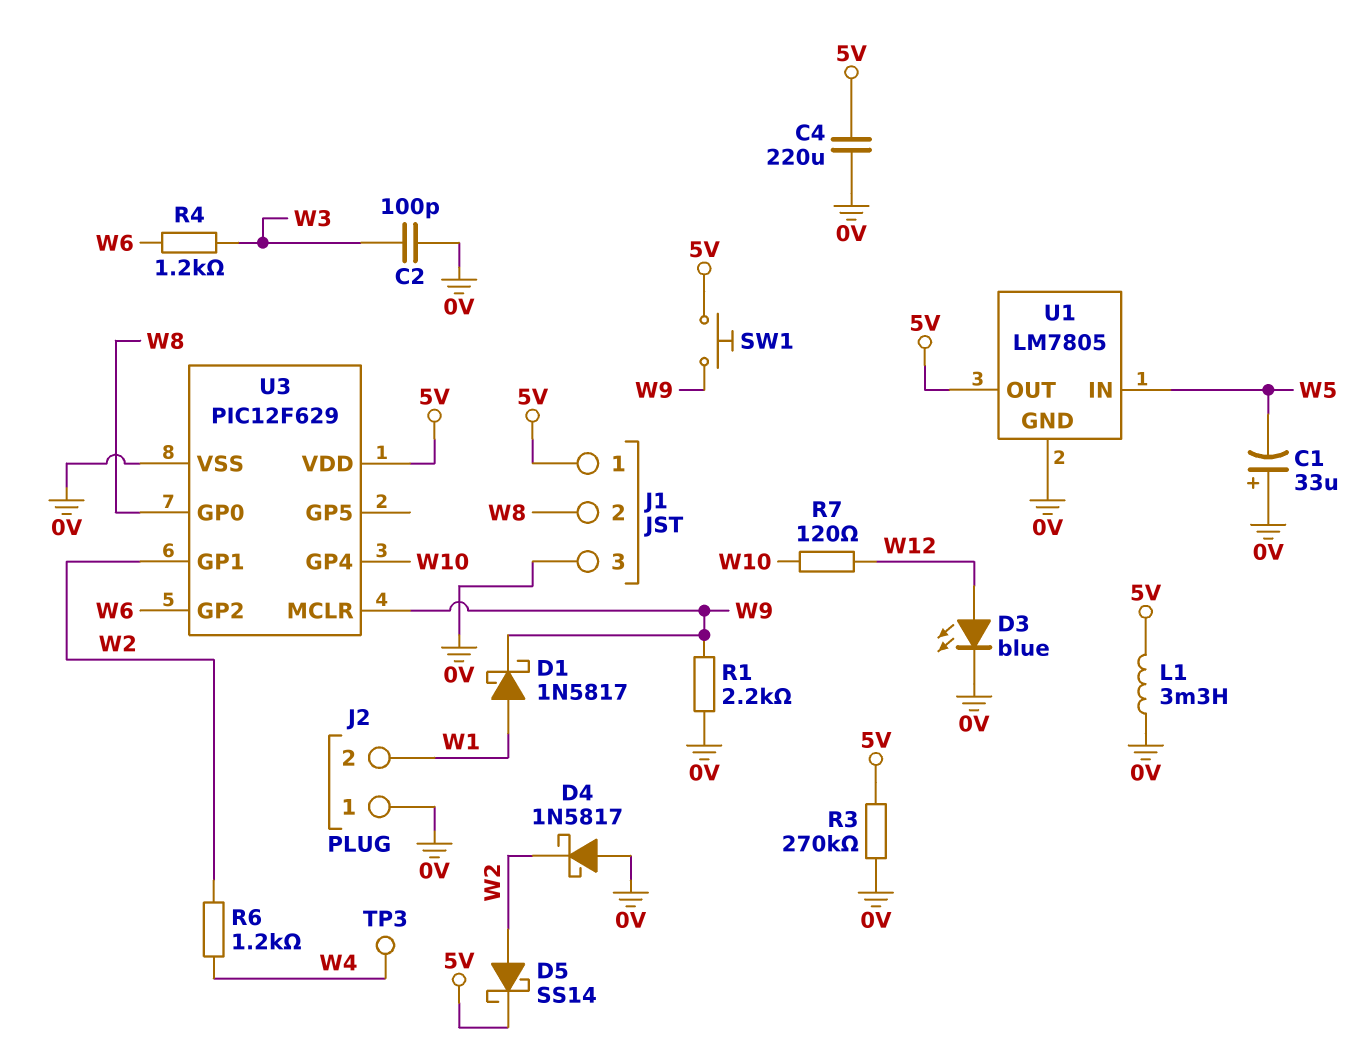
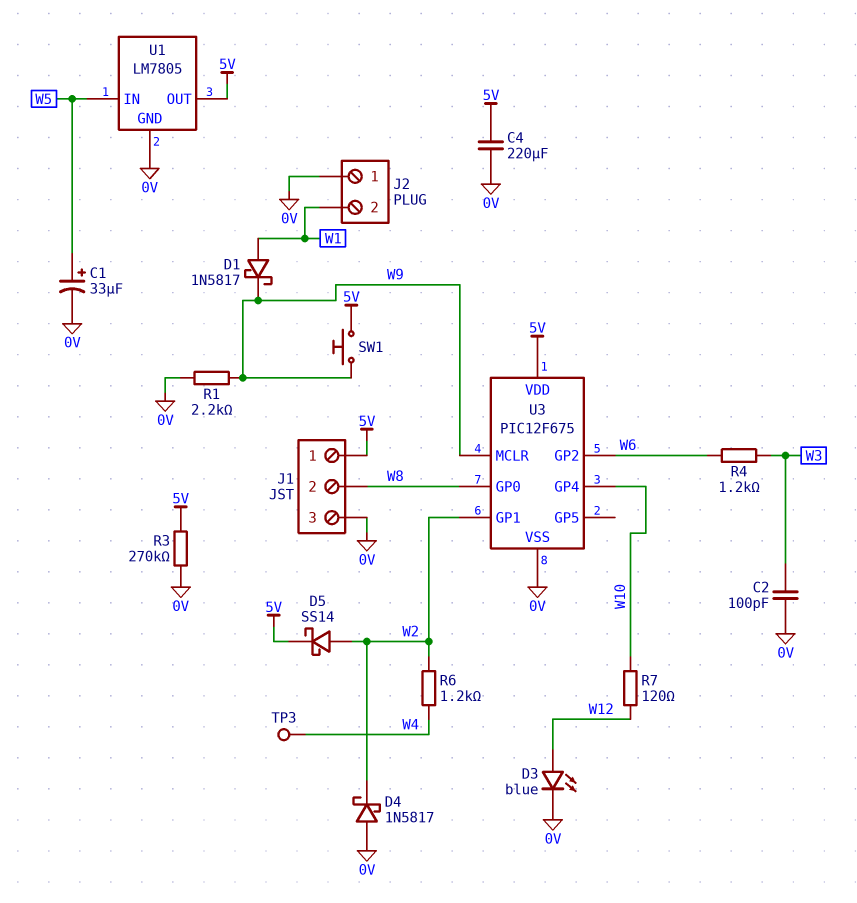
C1: 33uF (plus 0V, minus W5) -> 33uF (plus W5, minus 0V)
L1: 3.3mH (0V, 5V) -> none
U3: PIC12F629 -> PIC12F675

